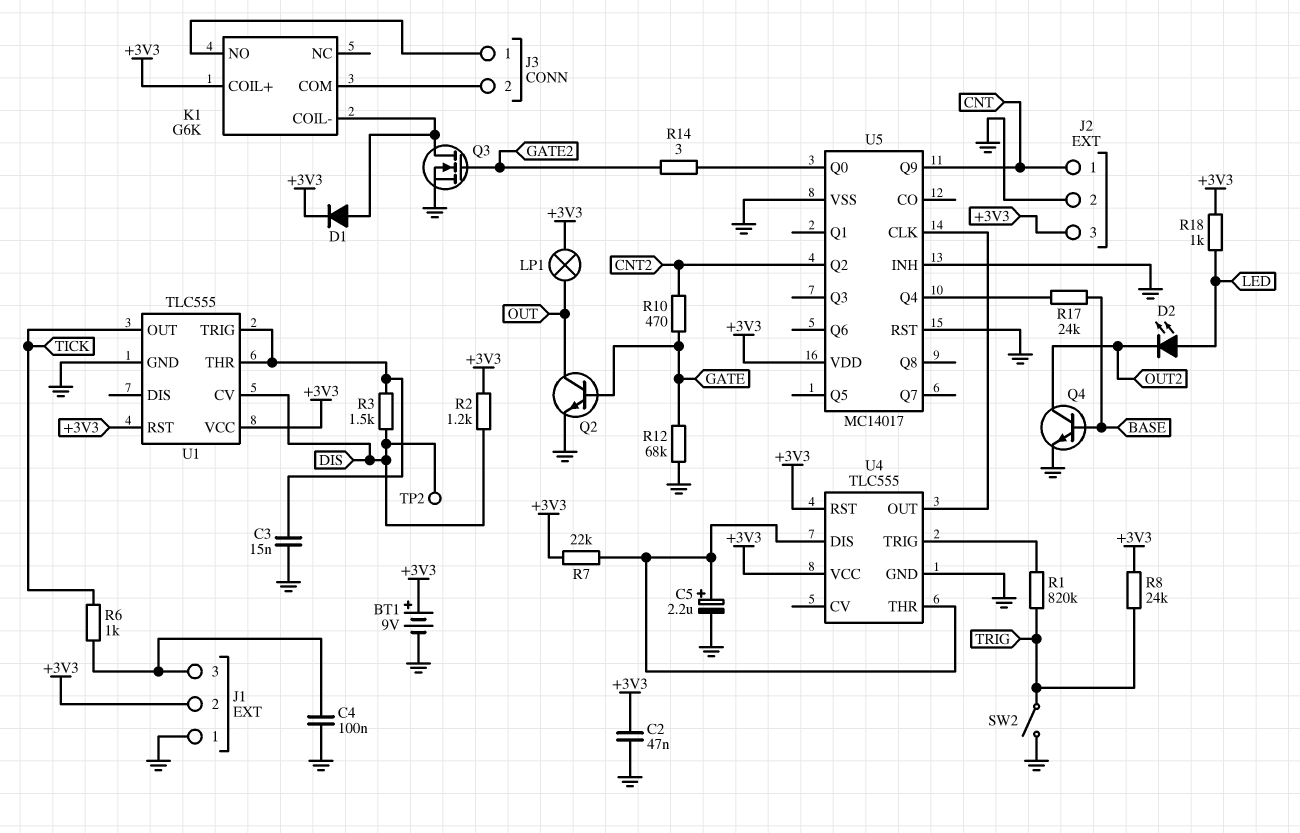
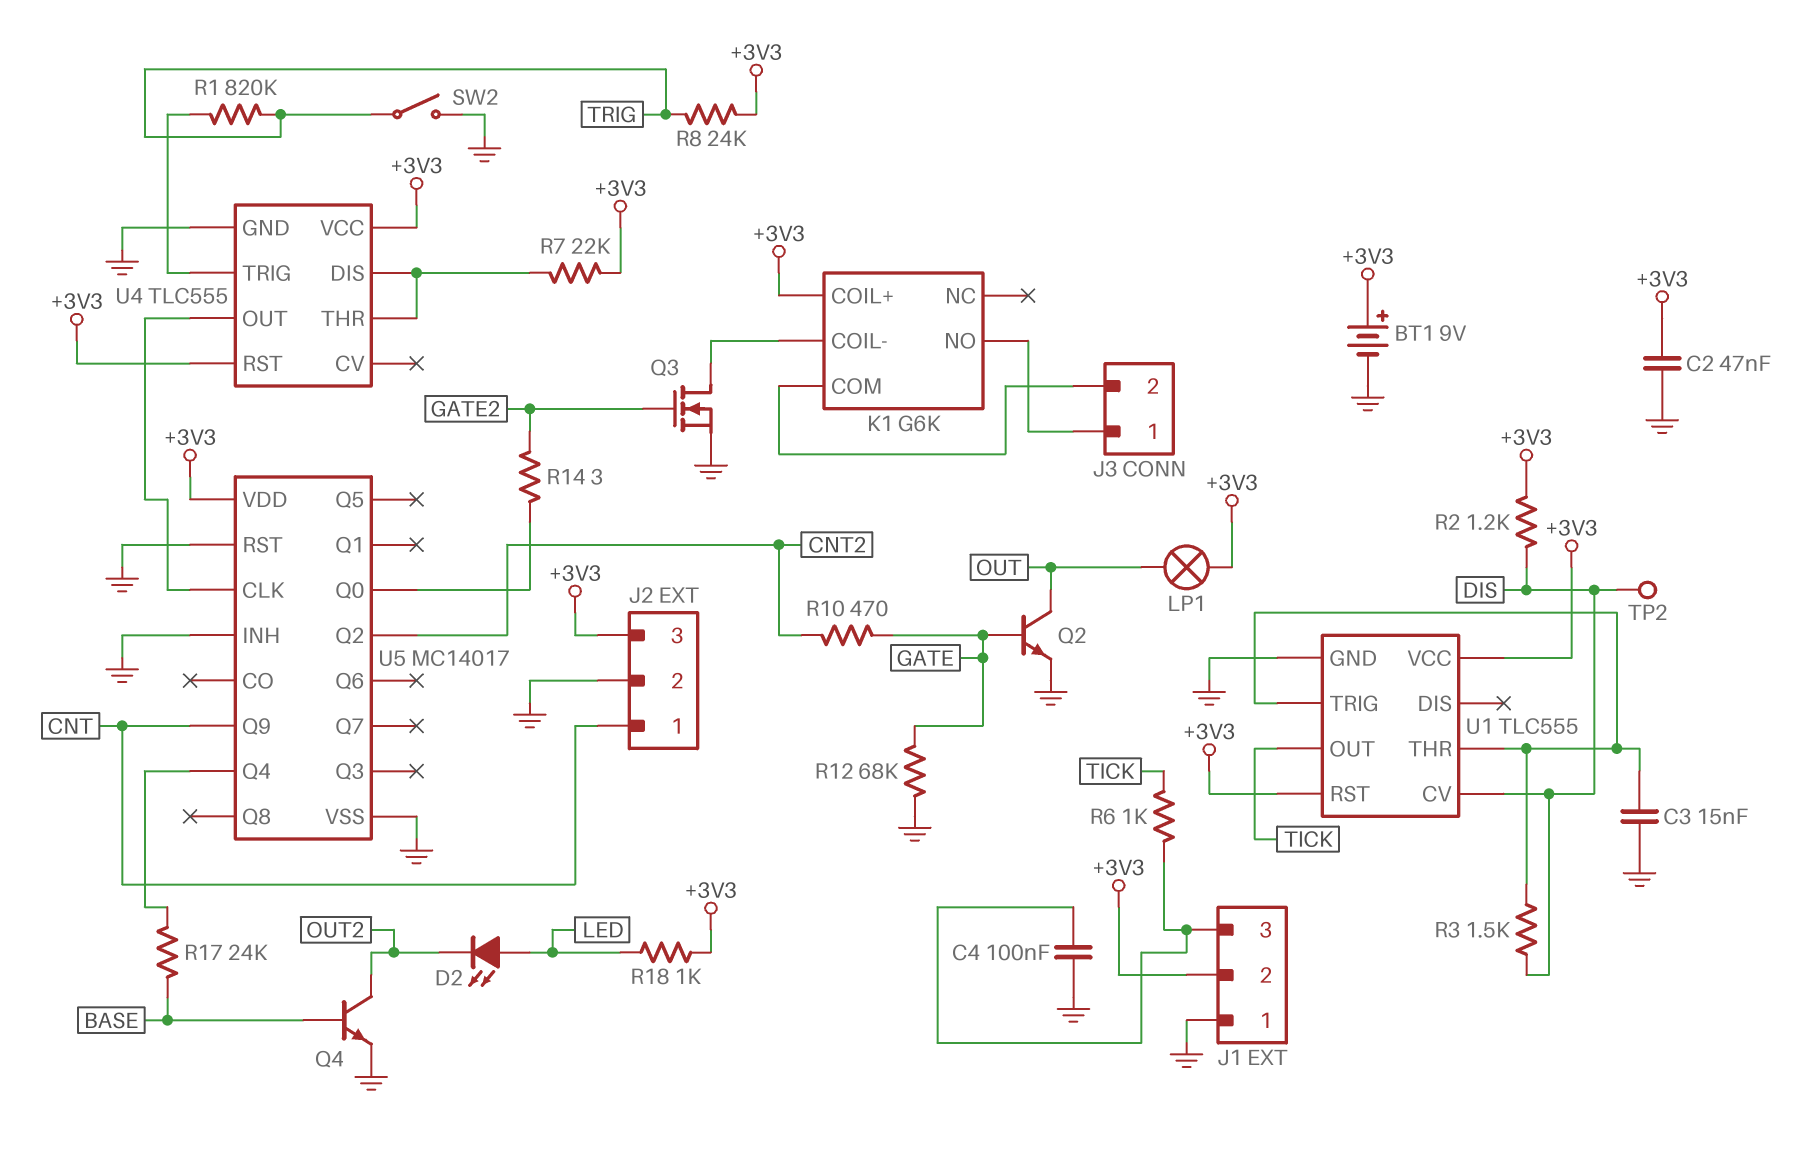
C5: 2.2uF (plus U4/DIS, minus GND) -> none
D1: diode (A K1/COIL-, K +3V3) -> none

